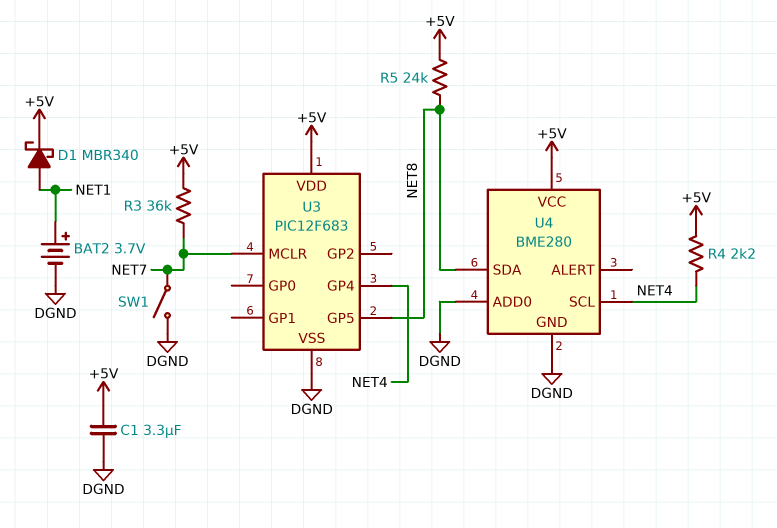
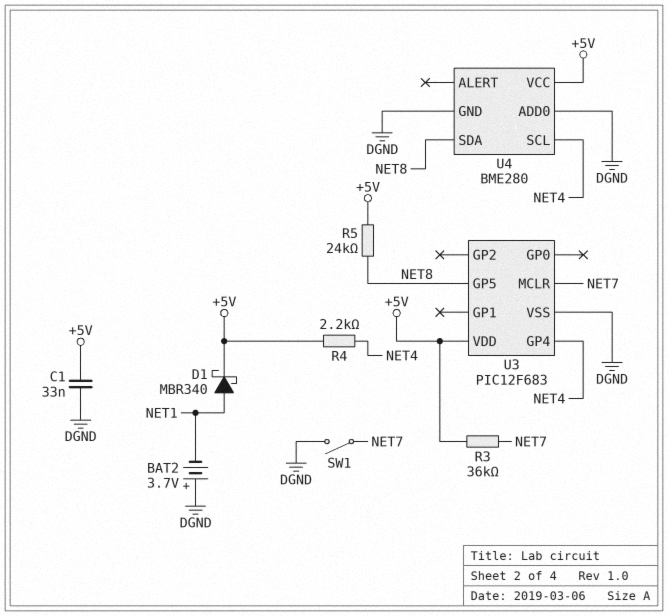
BAT2: 3.7V (plus NET1, minus DGND) -> 3.7V (plus DGND, minus NET1)
C1: 3.3uF (+5V, DGND) -> 33nF (+5V, DGND)

